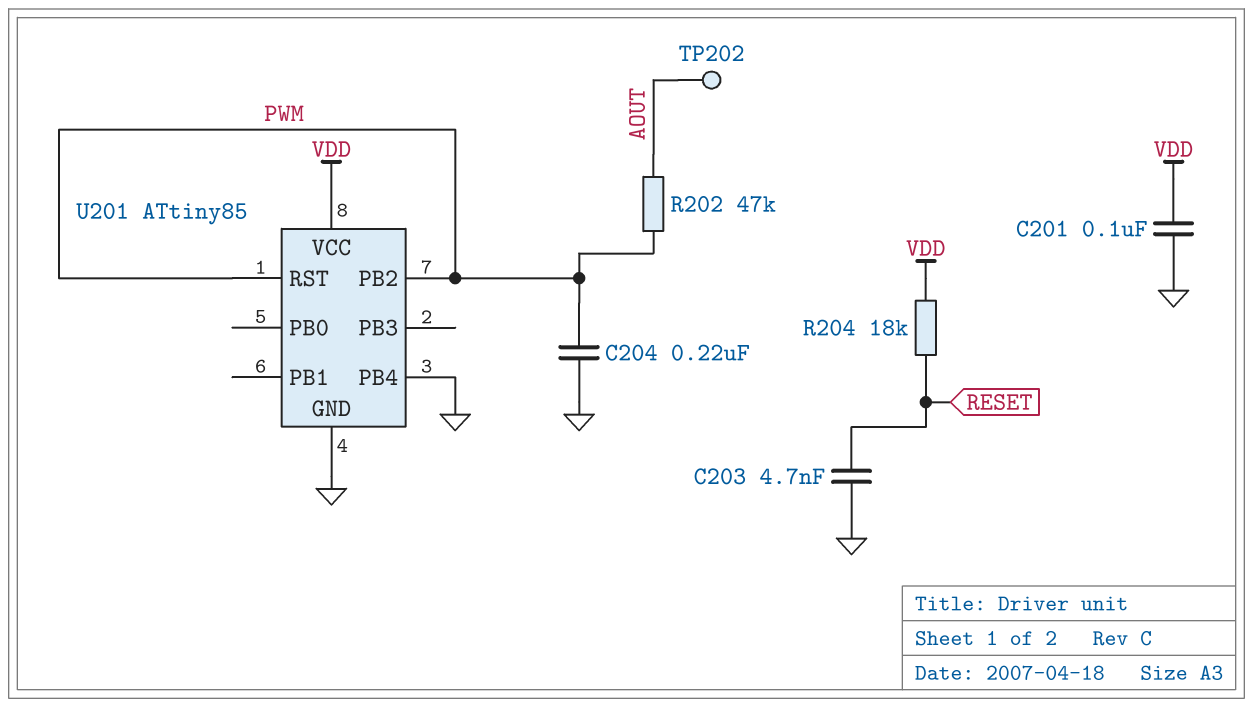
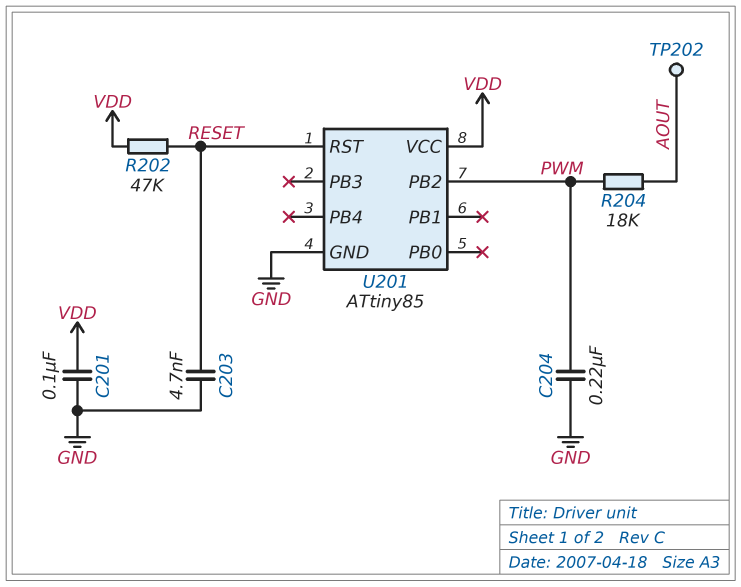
R202: 47k (AOUT, PWM) -> 47k (RESET, VDD)
R204: 18k (RESET, VDD) -> 18k (AOUT, PWM)
U201 pin PB4: GND -> none
U201 pin RST: PWM -> RESET

